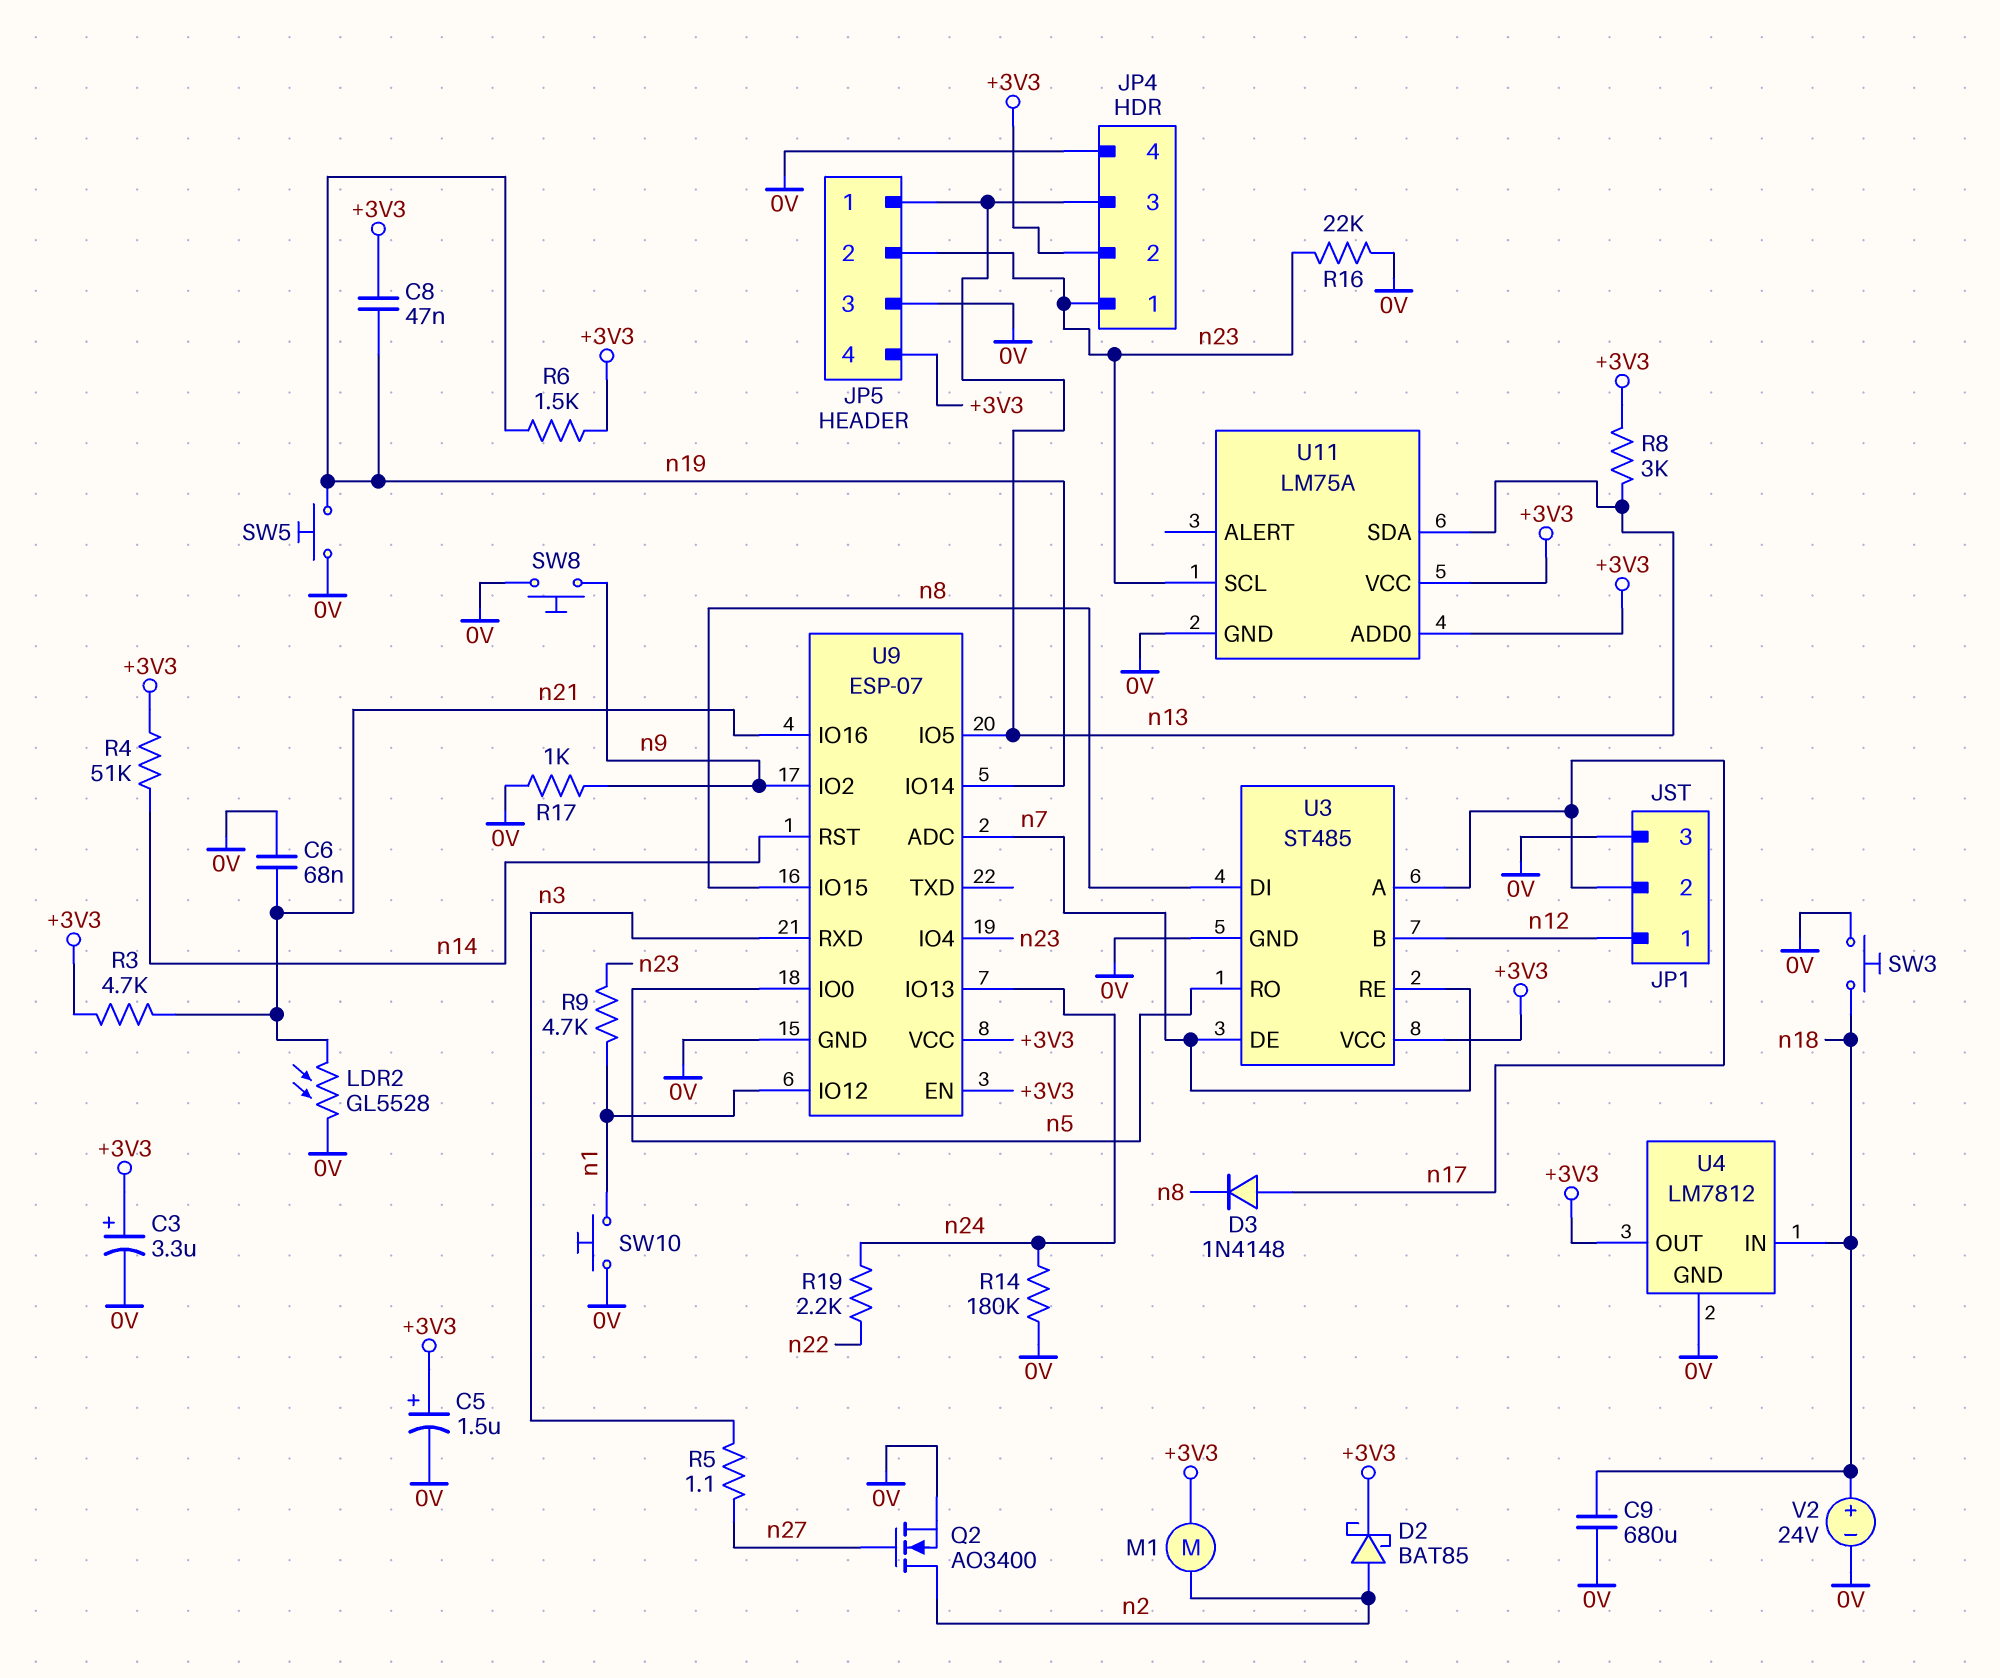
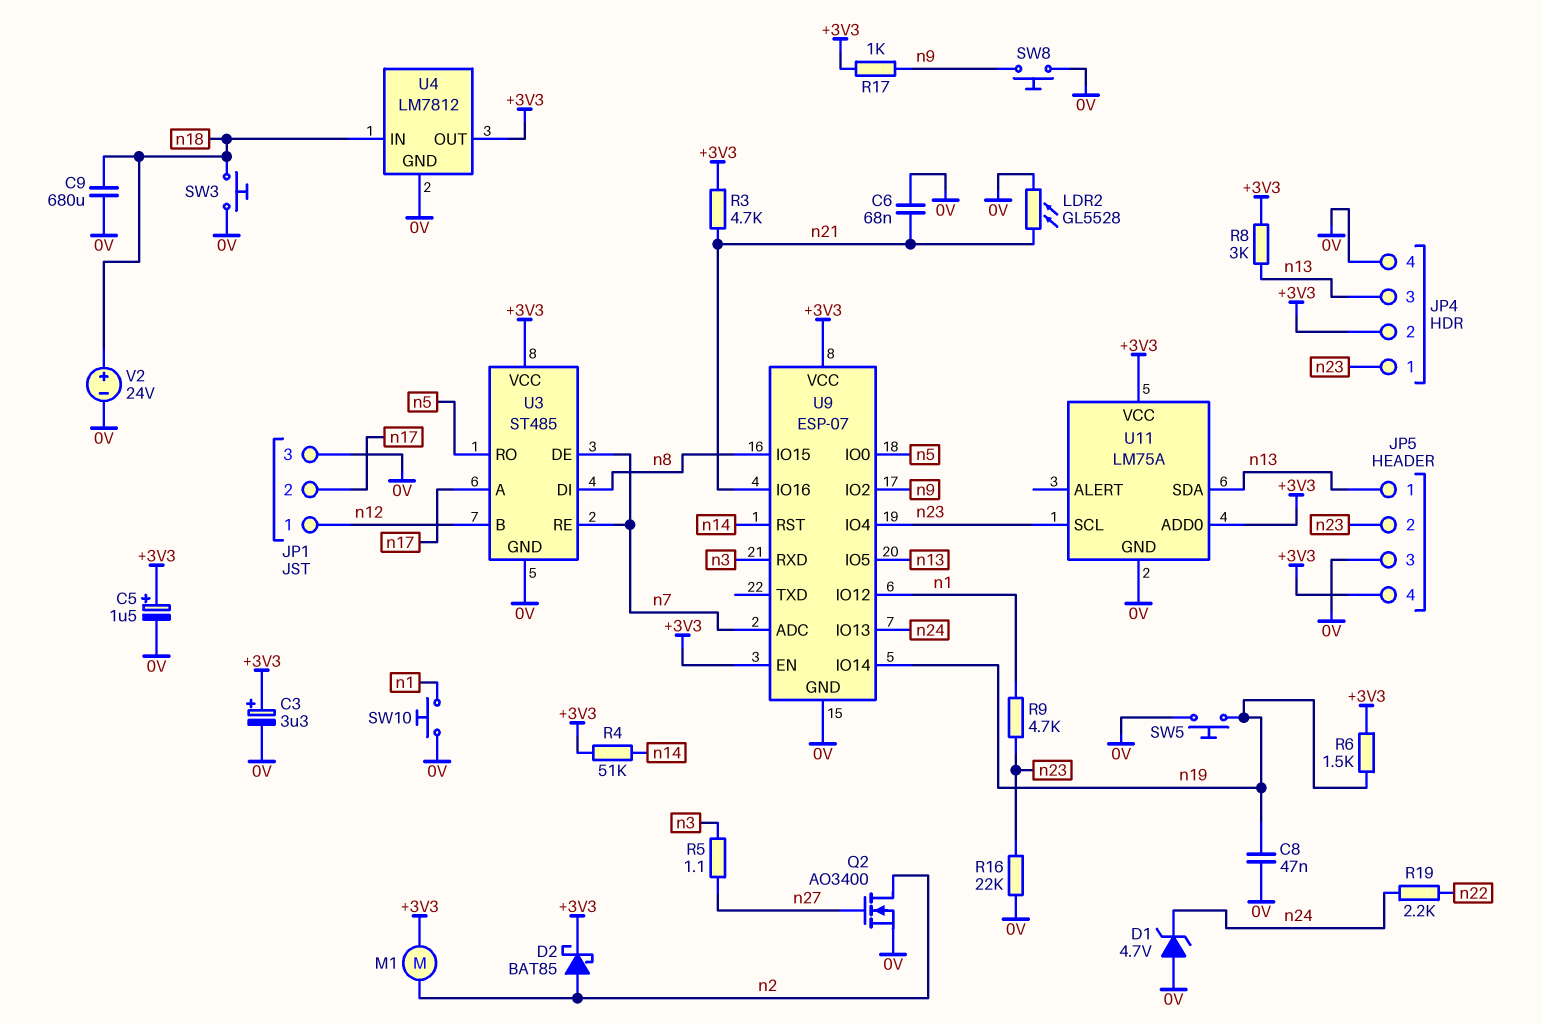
C8: 47nF (+3V3, n19) -> 47nF (0V, n19)
D1: none -> zener 4.7V (A 0V, K n24)
D3: diode 1N4148 (A n17, K n8) -> none
R14: 180k (0V, n24) -> none
R17: 1k (0V, n9) -> 1k (+3V3, n9)

